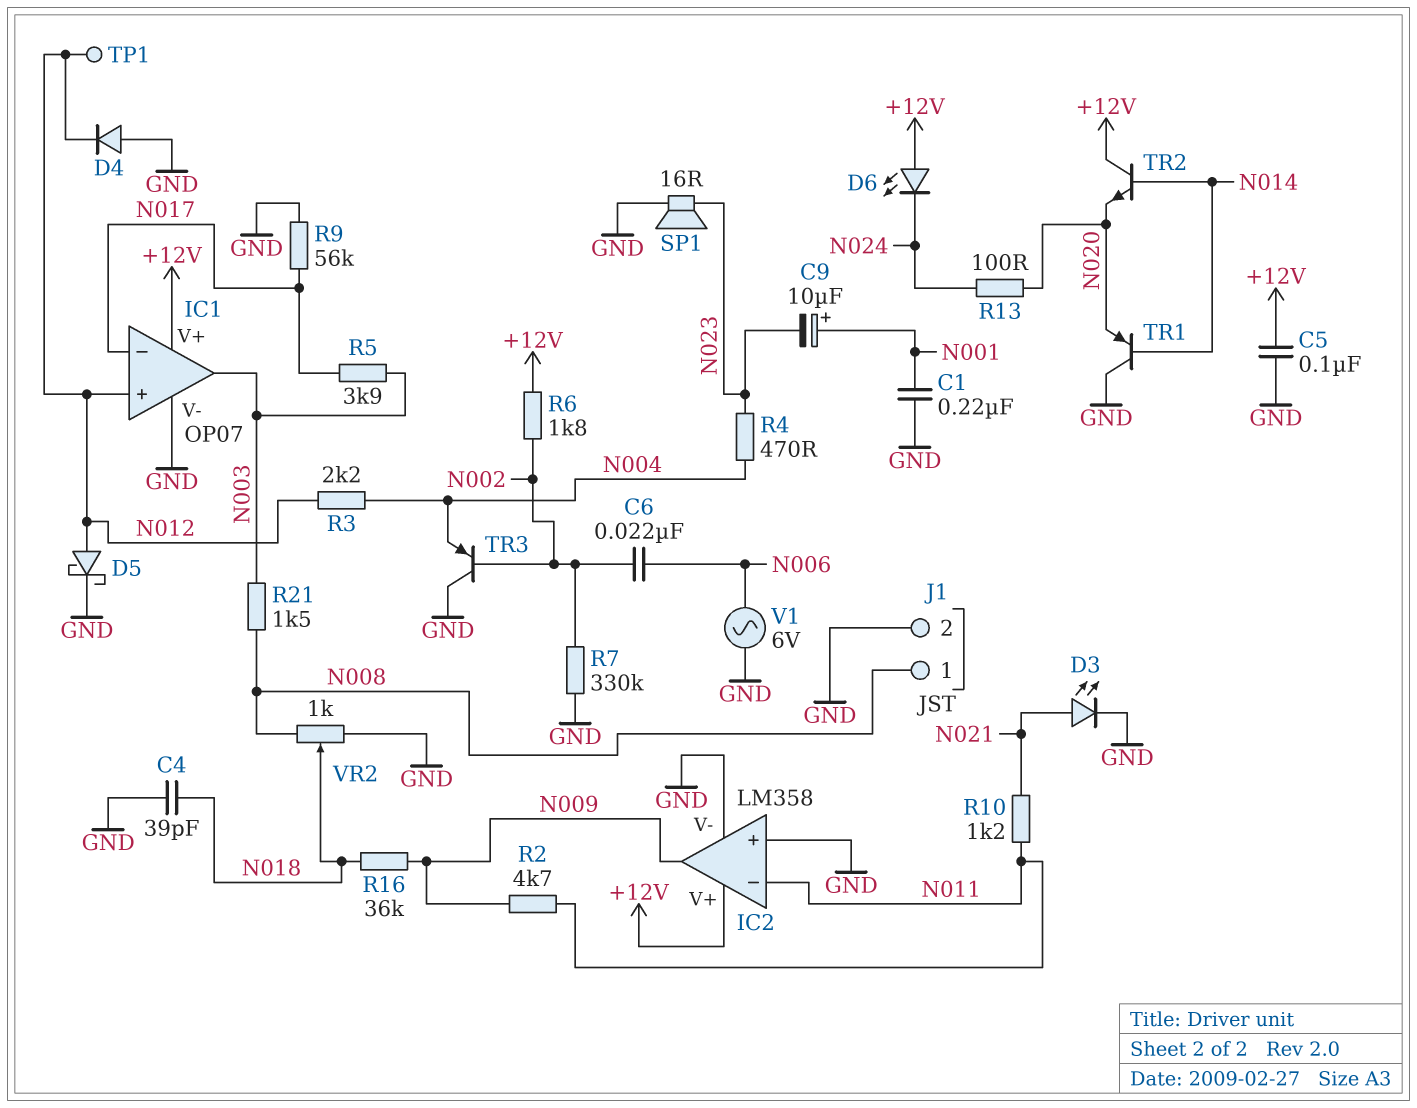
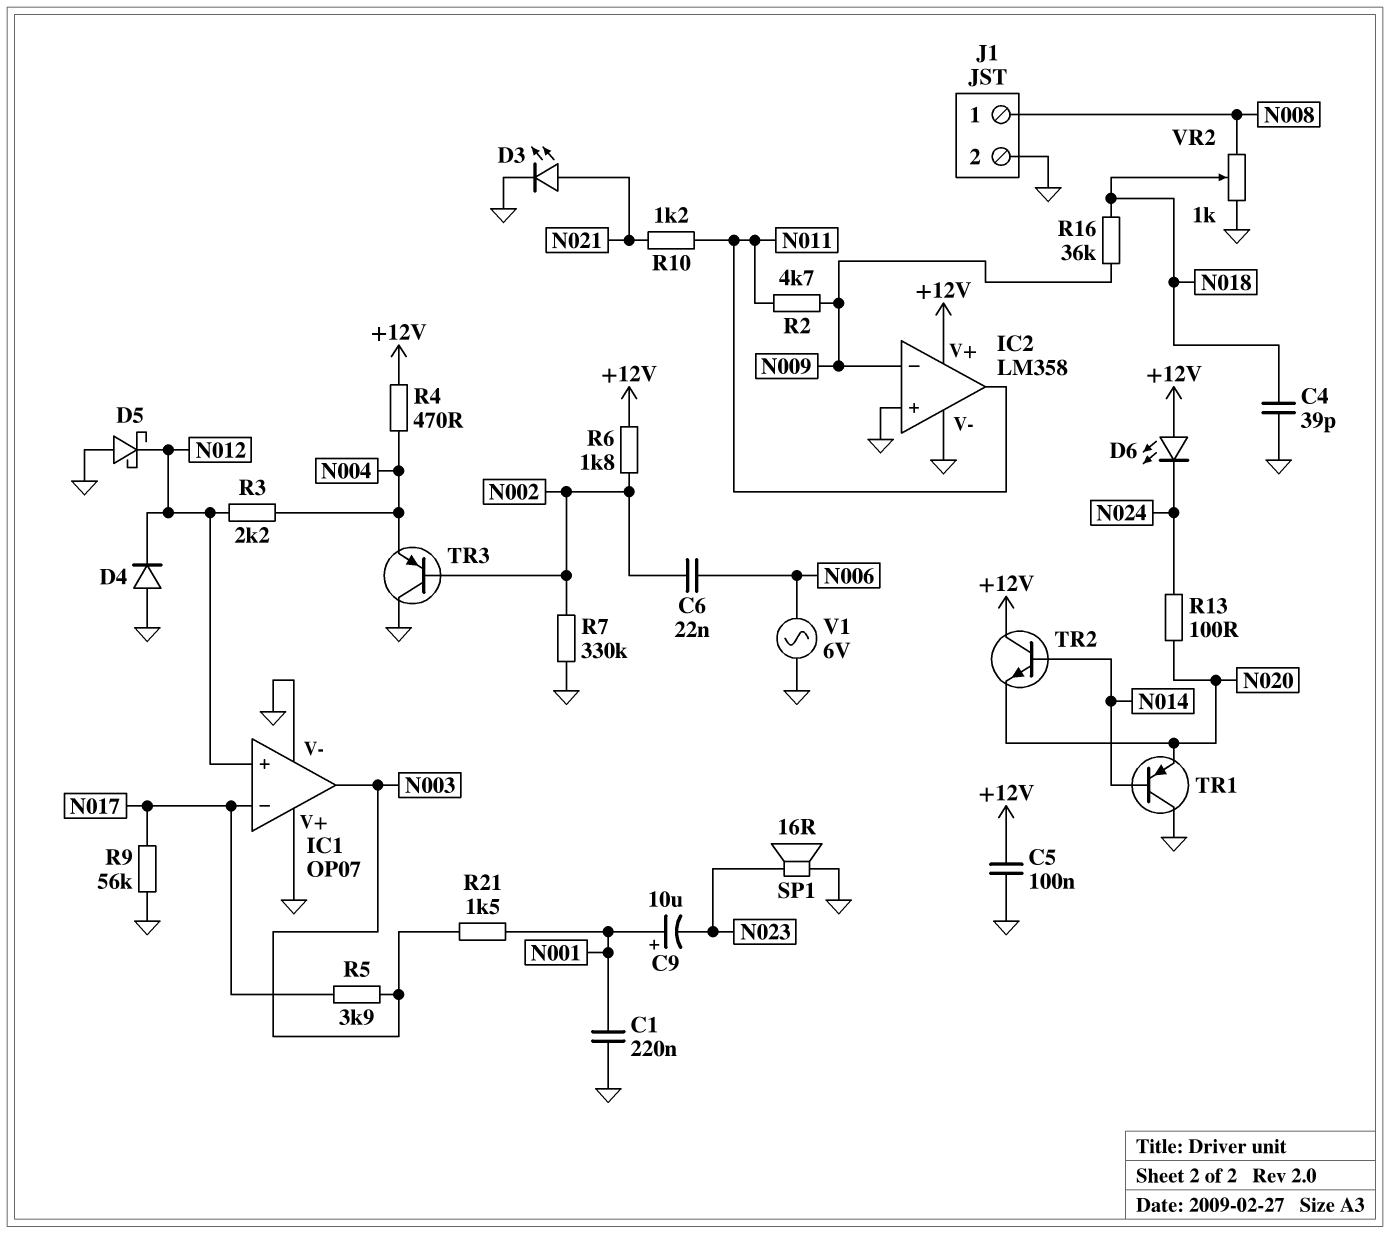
D5: schottky (A N012, K GND) -> schottky (A GND, K N012)
IC1 pin V+: +12V -> GND
IC2 pin in-: N011 -> N009
IC2 pin out: N009 -> N011
R4: 470 (N004, N023) -> 470 (+12V, N004)
R21: 1.5k (N003, N008) -> 1.5k (N001, N003)
TP1: test point (N012) -> none

